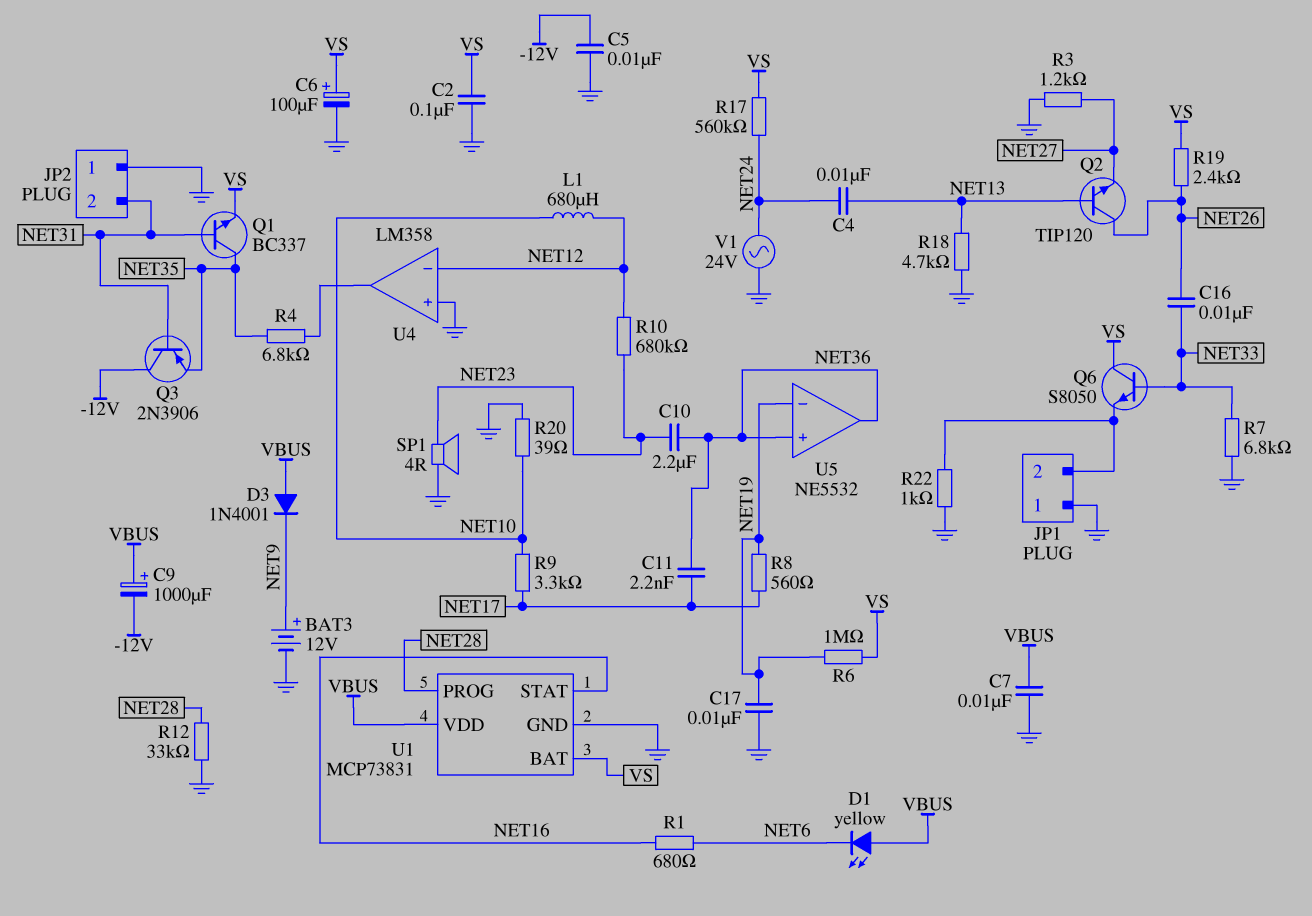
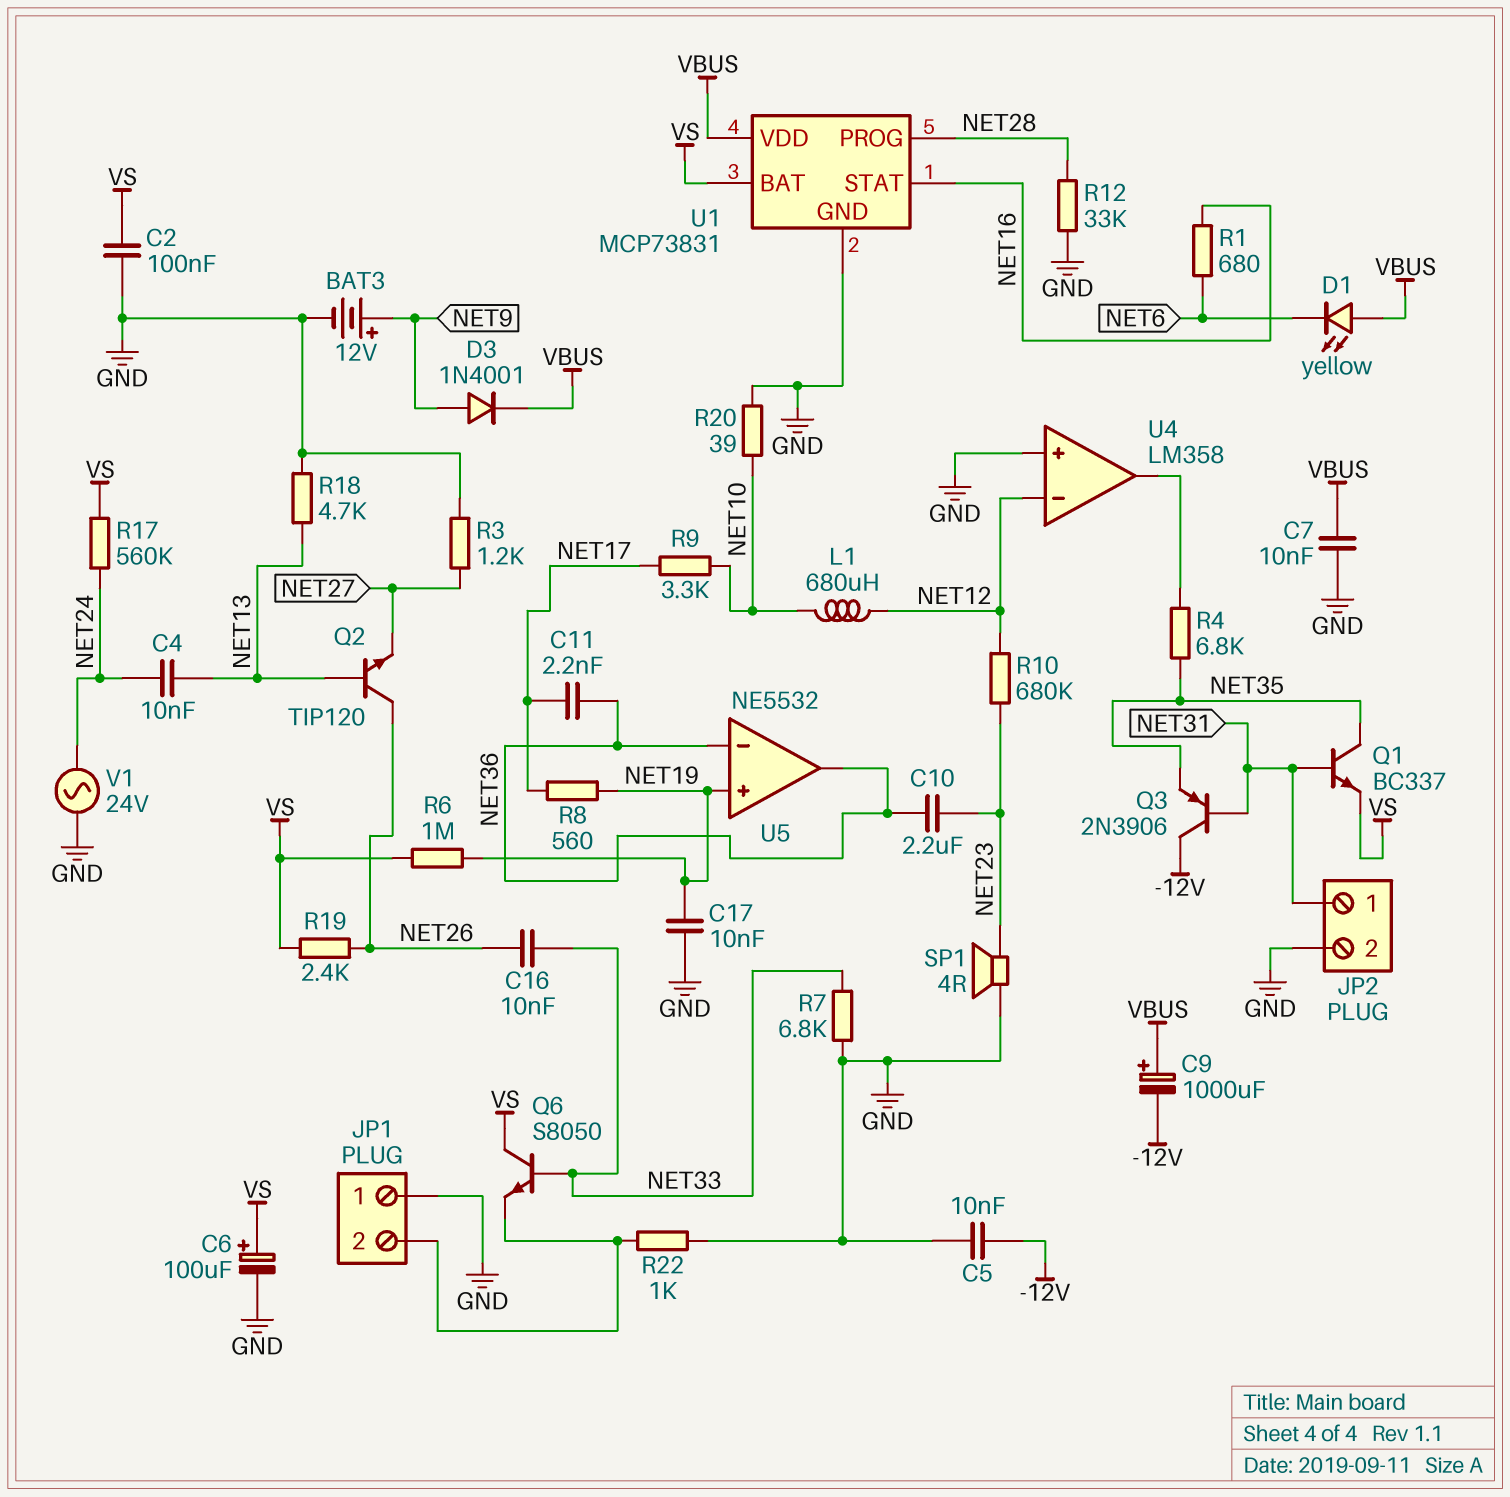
D3: diode 1N4001 (A VBUS, K NET9) -> diode 1N4001 (A NET9, K VBUS)
JP2 pin 1: GND -> NET31
JP2 pin 2: NET31 -> GND
U5 pin in+: NET36 -> NET19
U5 pin in-: NET19 -> NET36

